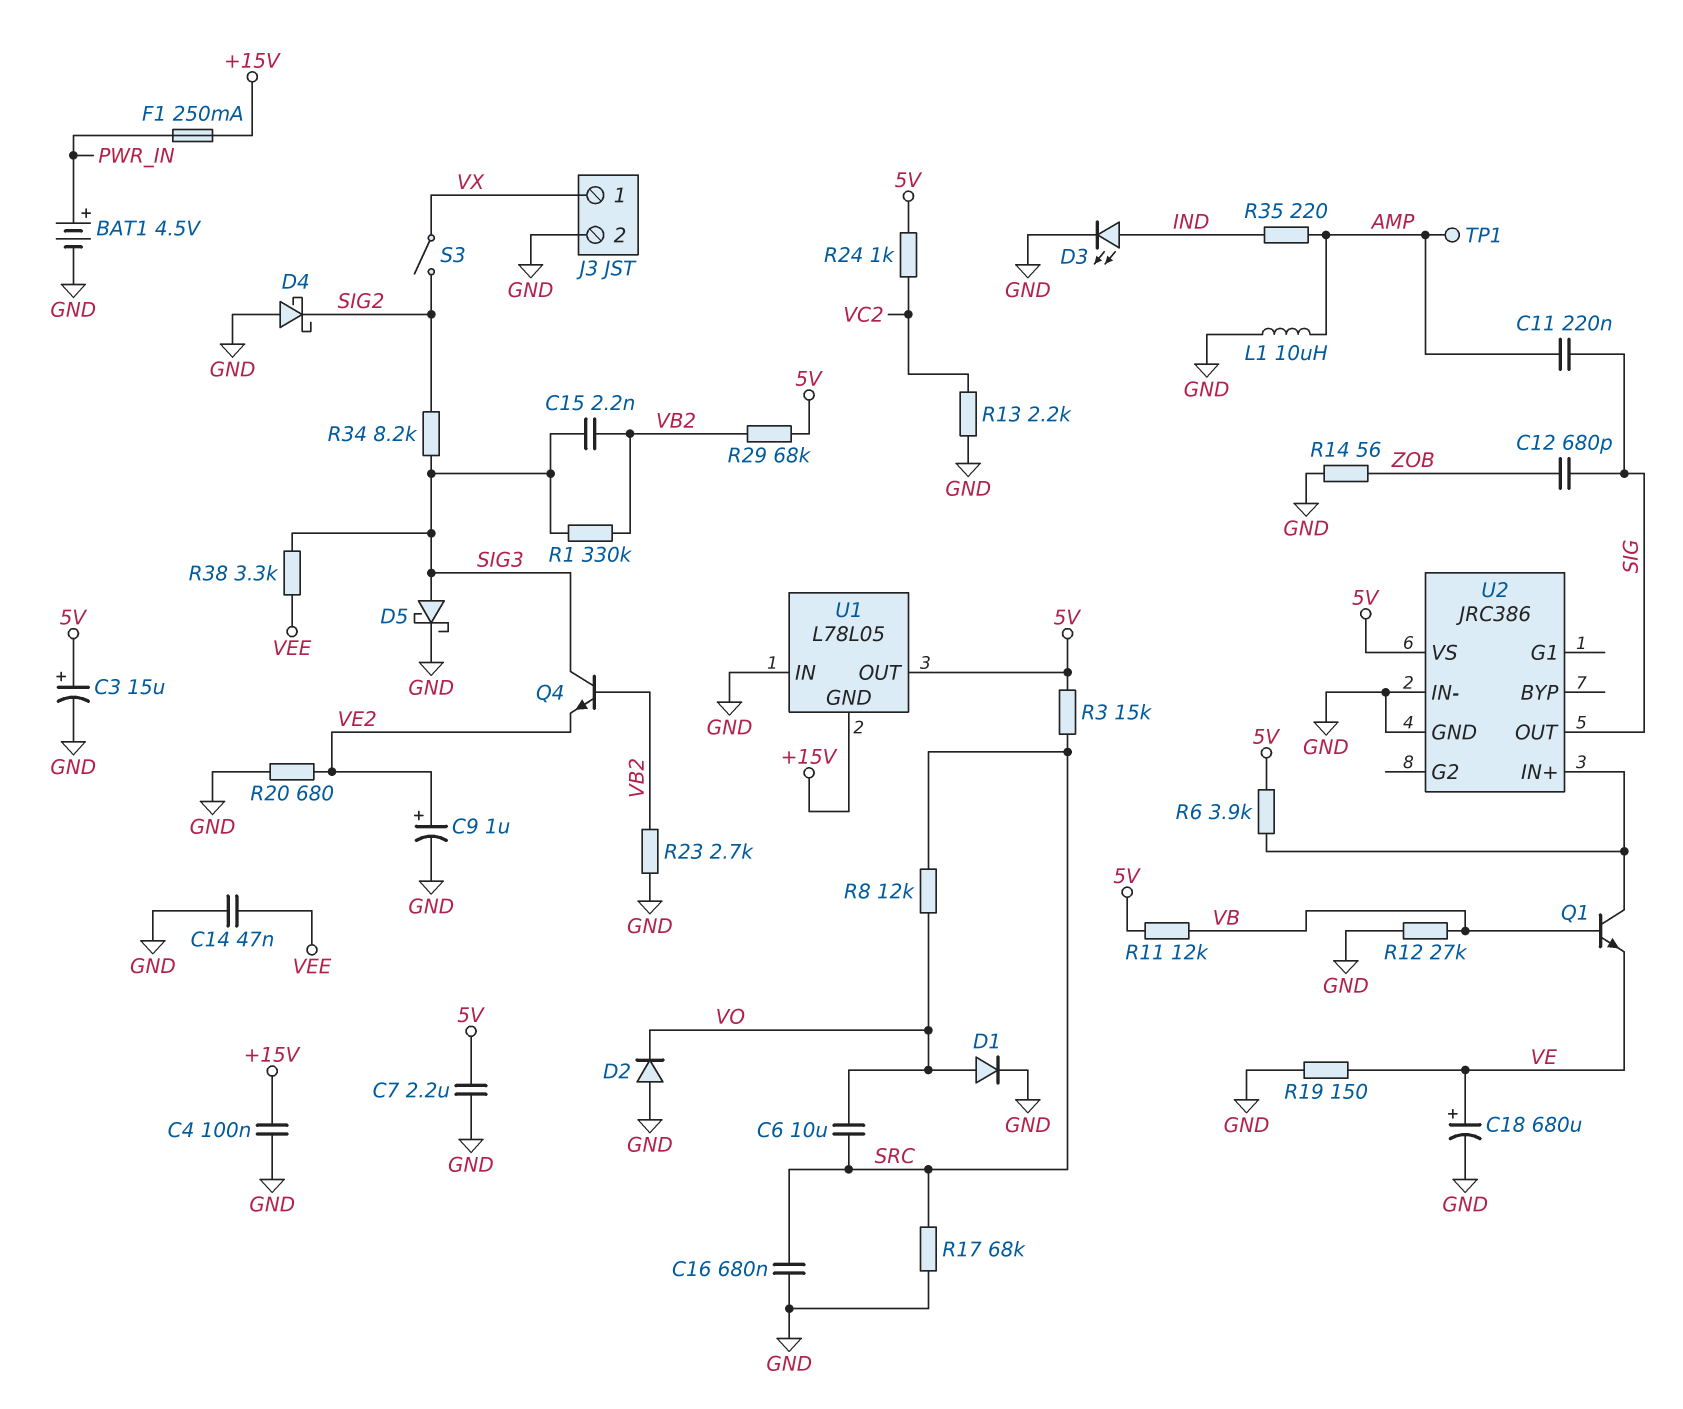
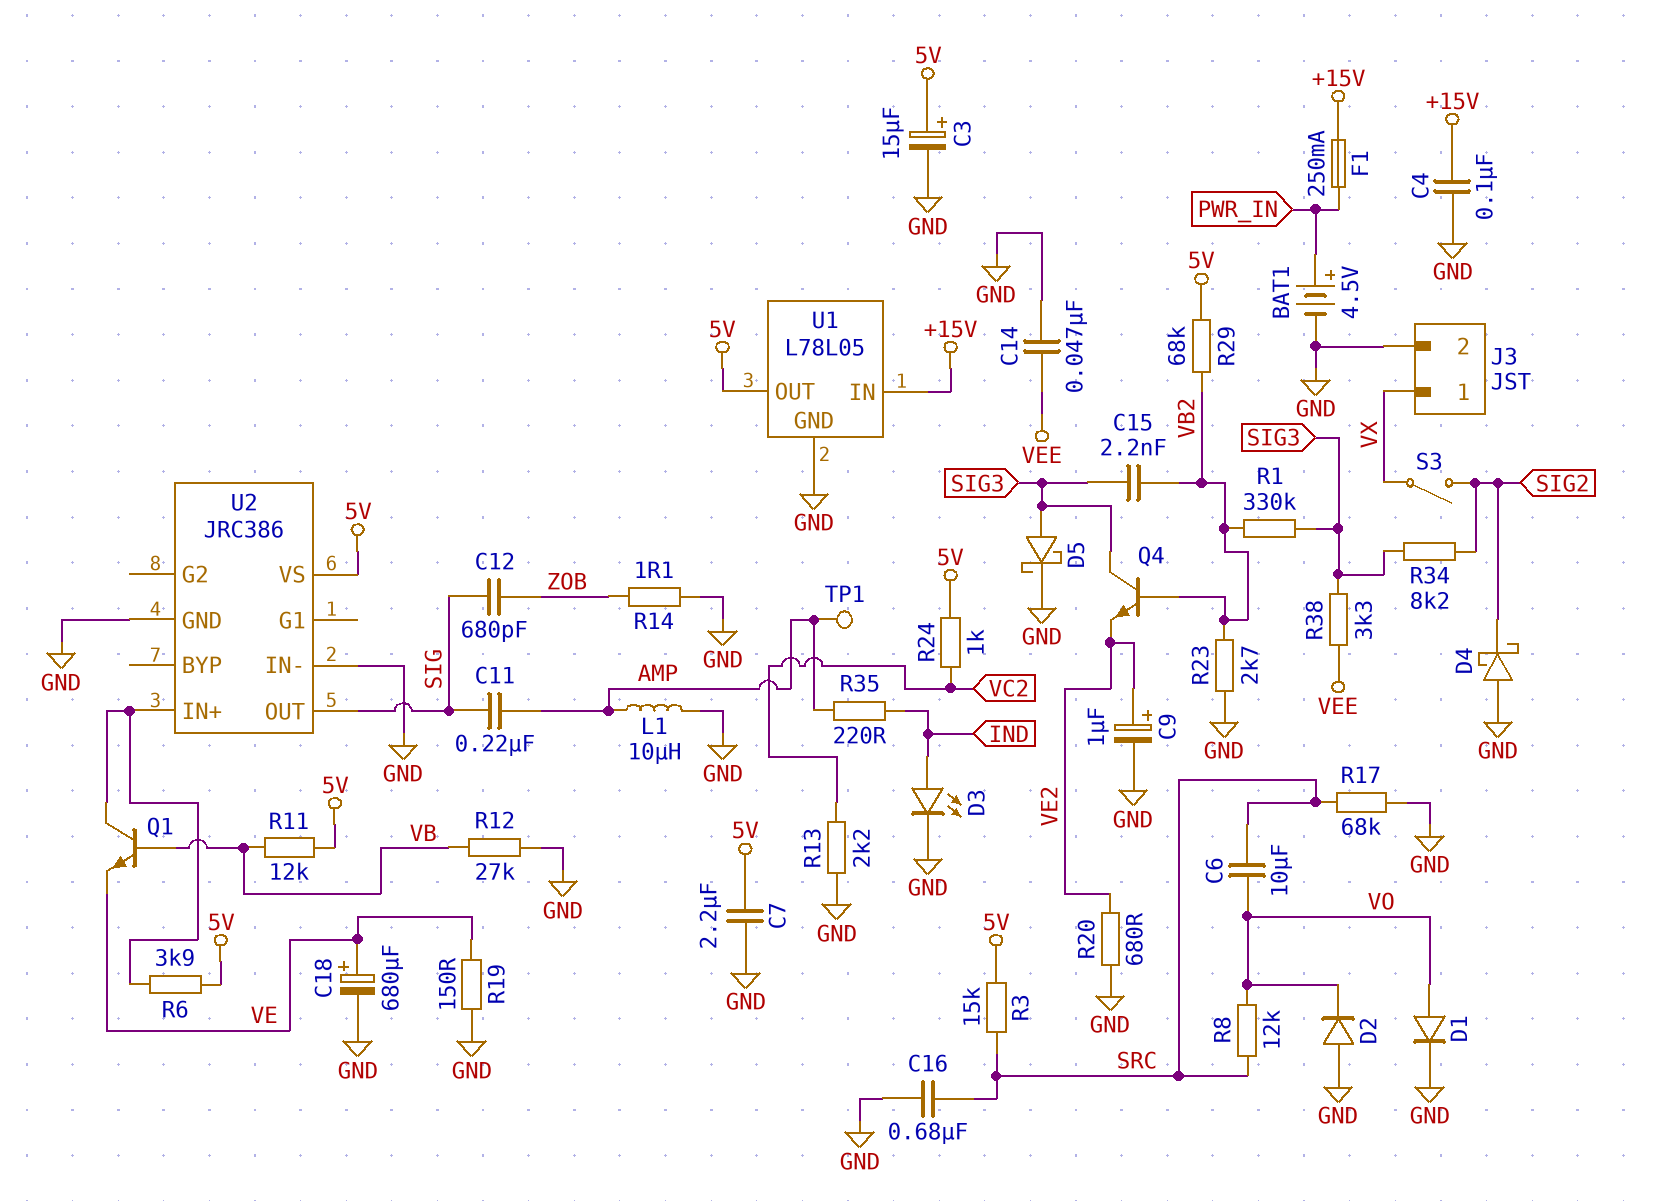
R14: 56 (GND, ZOB) -> 1.1 (GND, ZOB)
U1 pin GND: +15V -> GND
U1 pin IN: GND -> +15V

